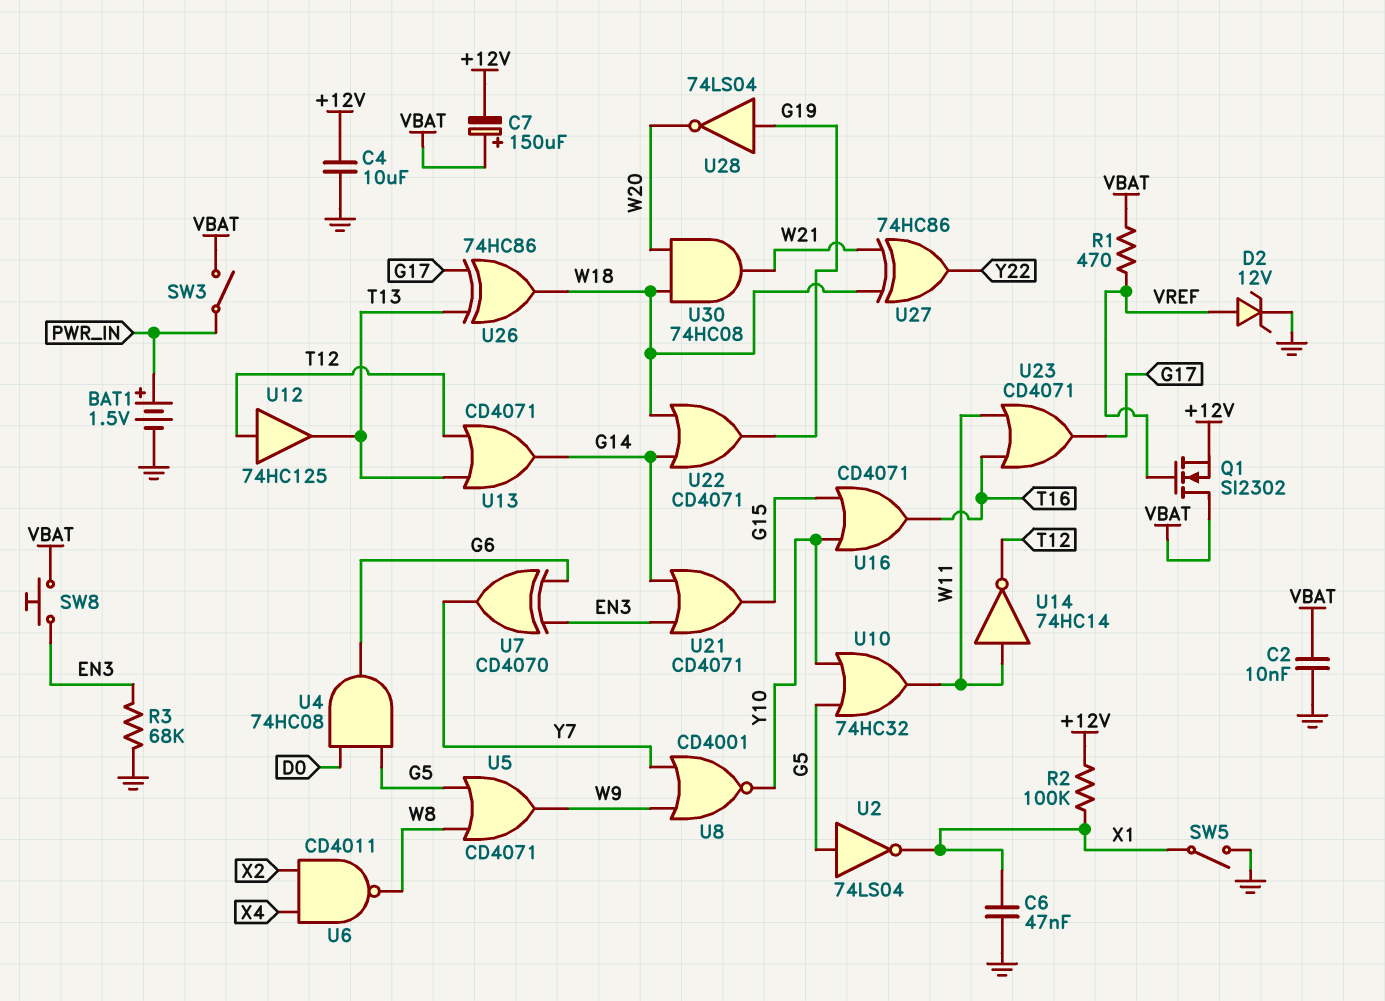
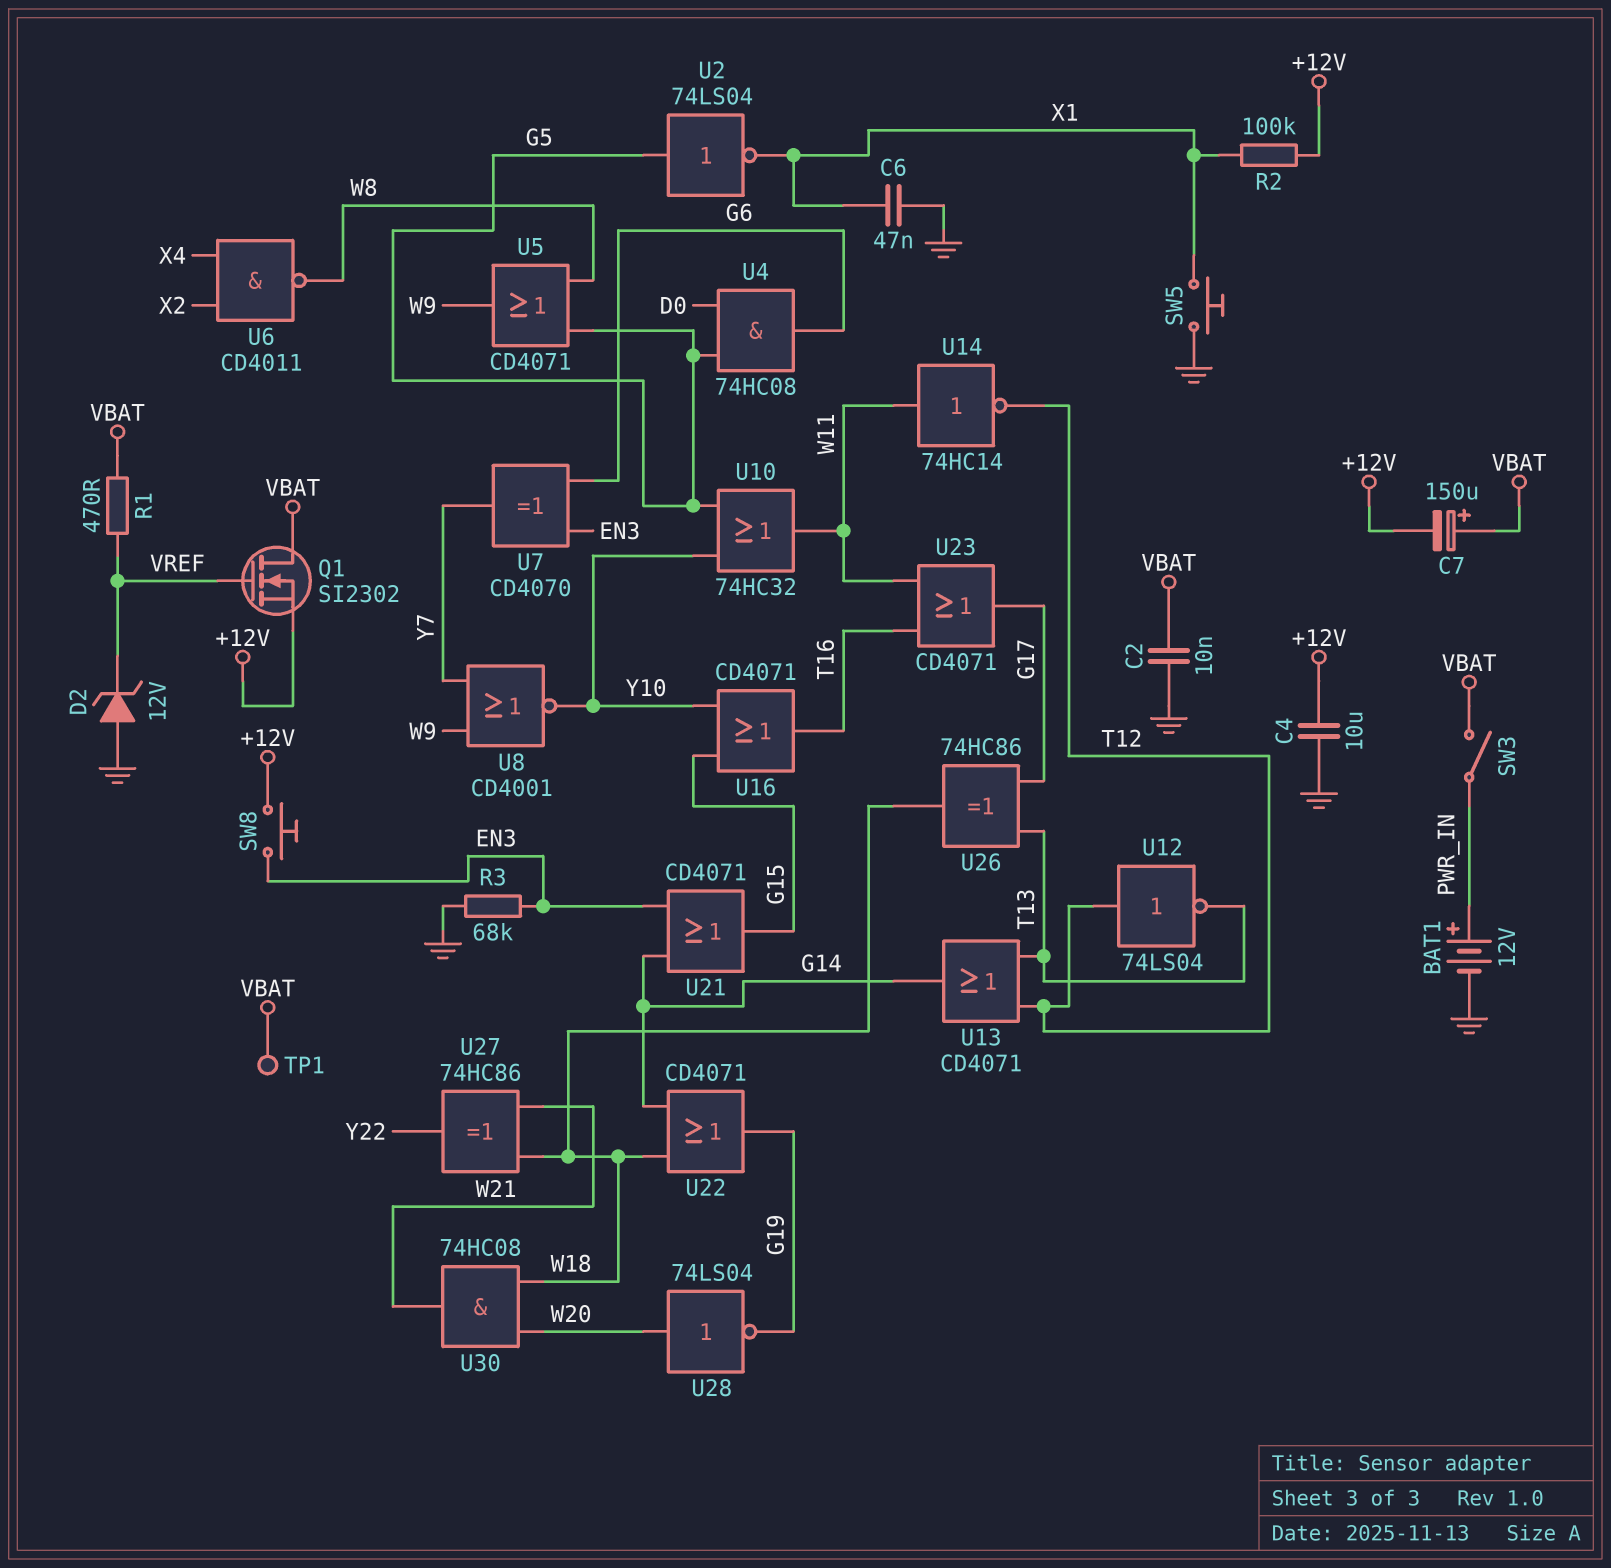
BAT1: 1.5V (plus PWR_IN, minus GND) -> 12V (plus PWR_IN, minus GND)
D2: zener 12V (A VREF, K GND) -> zener 12V (A GND, K VREF)
SW5: switch (GND, X1) -> button (GND, X1)
SW8: button (EN3, VBAT) -> button (+12V, EN3)
TP1: none -> test point (VBAT)
U12: buffer 74HC125 (in T12, out T13) -> NOT 74LS04 (in T12, out T13)
U28: NOT 74LS04 (in G19, out W20) -> NOT 74LS04 (in W20, out G19)

